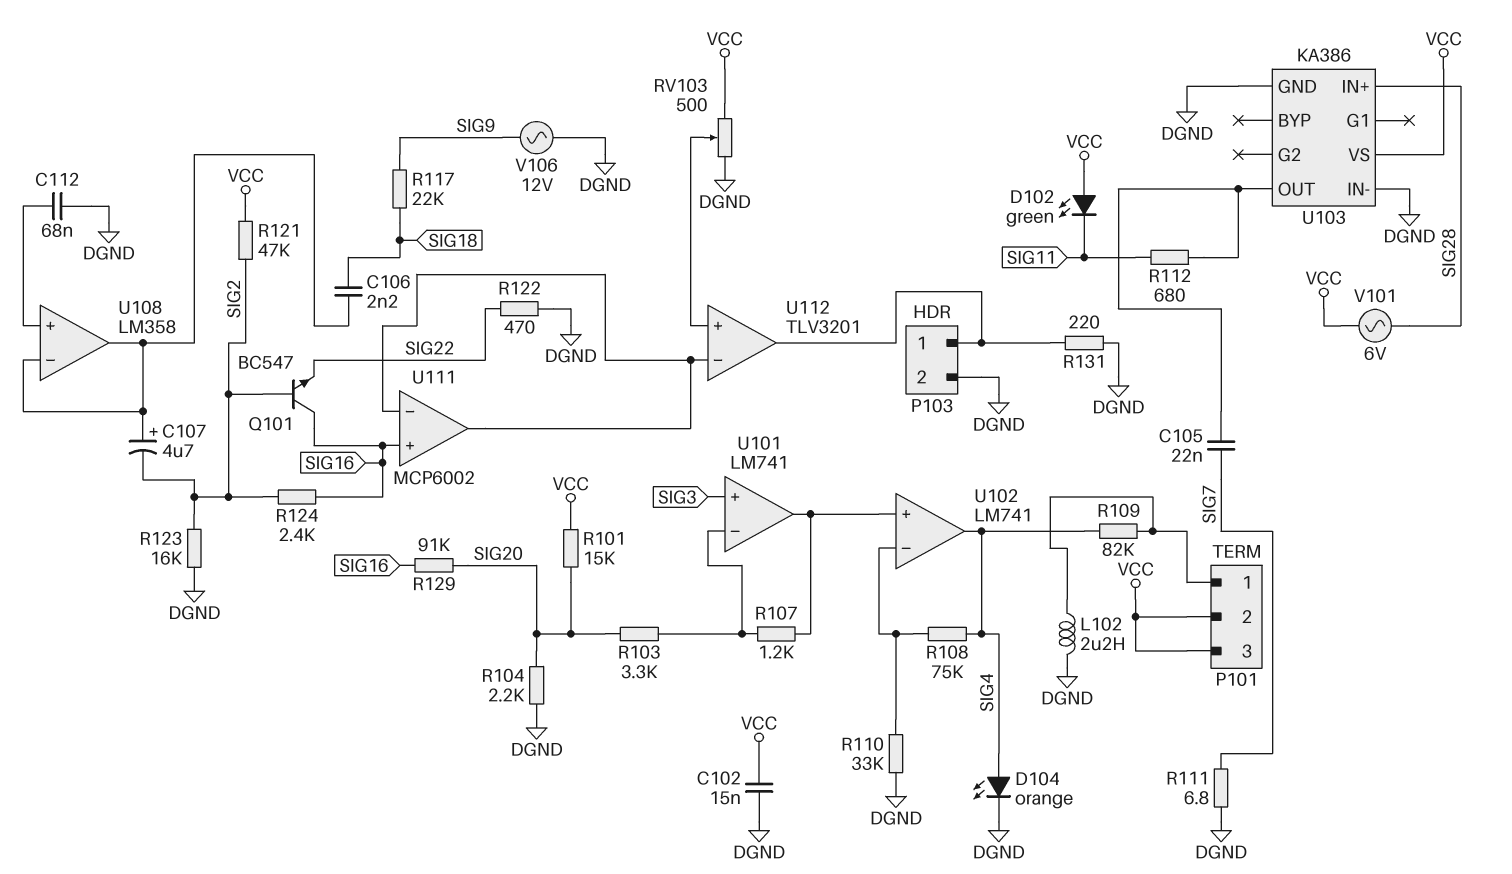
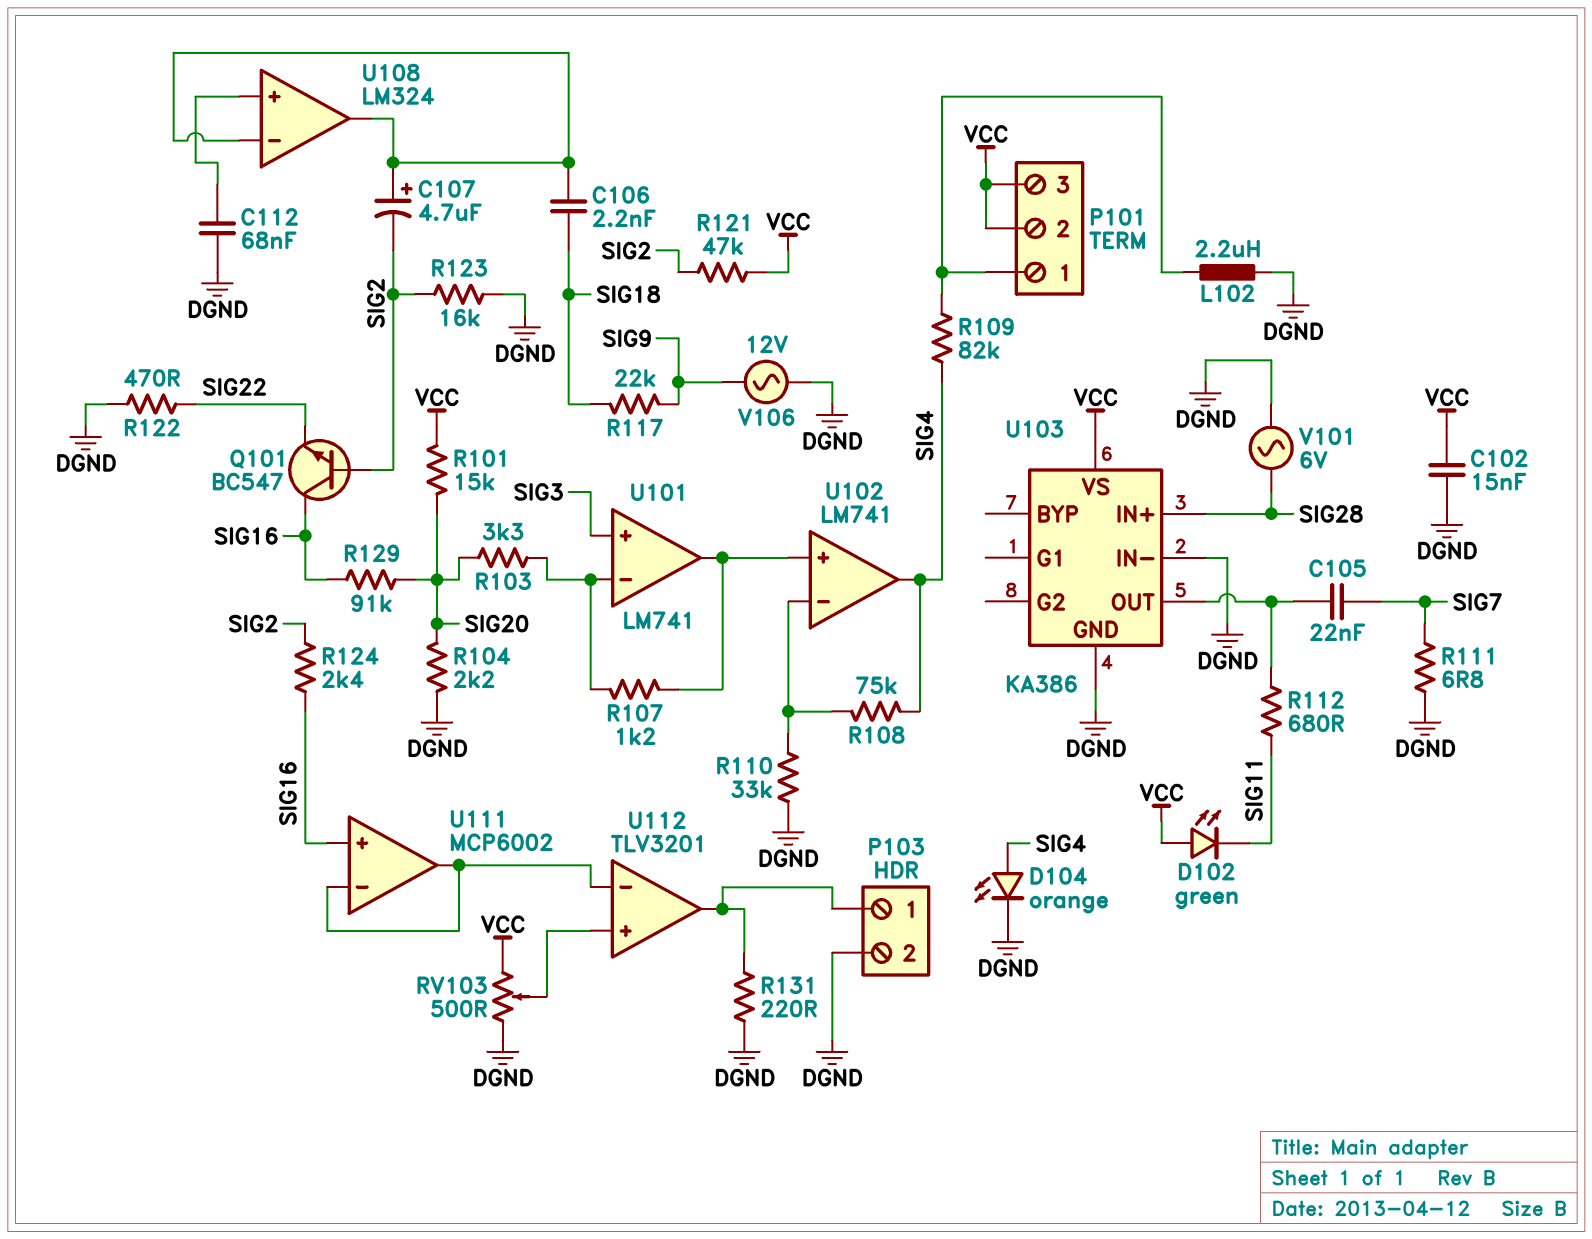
U108: LM358 -> LM324
V101: AC 6V (SIG28, VCC) -> AC 6V (DGND, SIG28)

